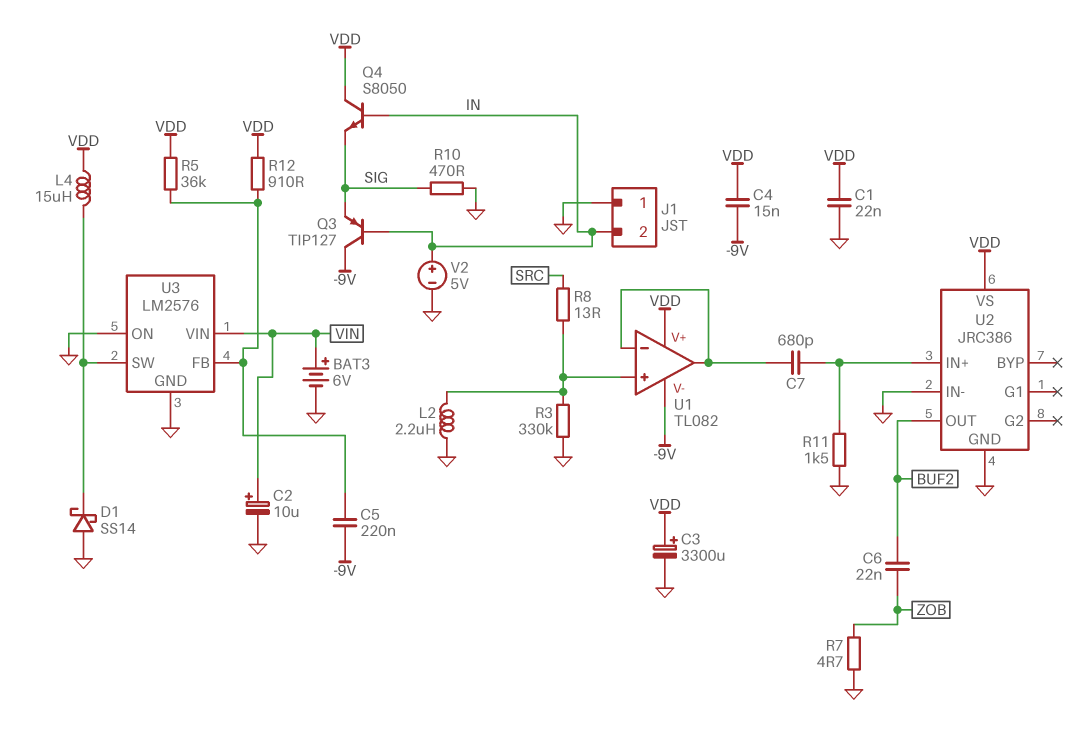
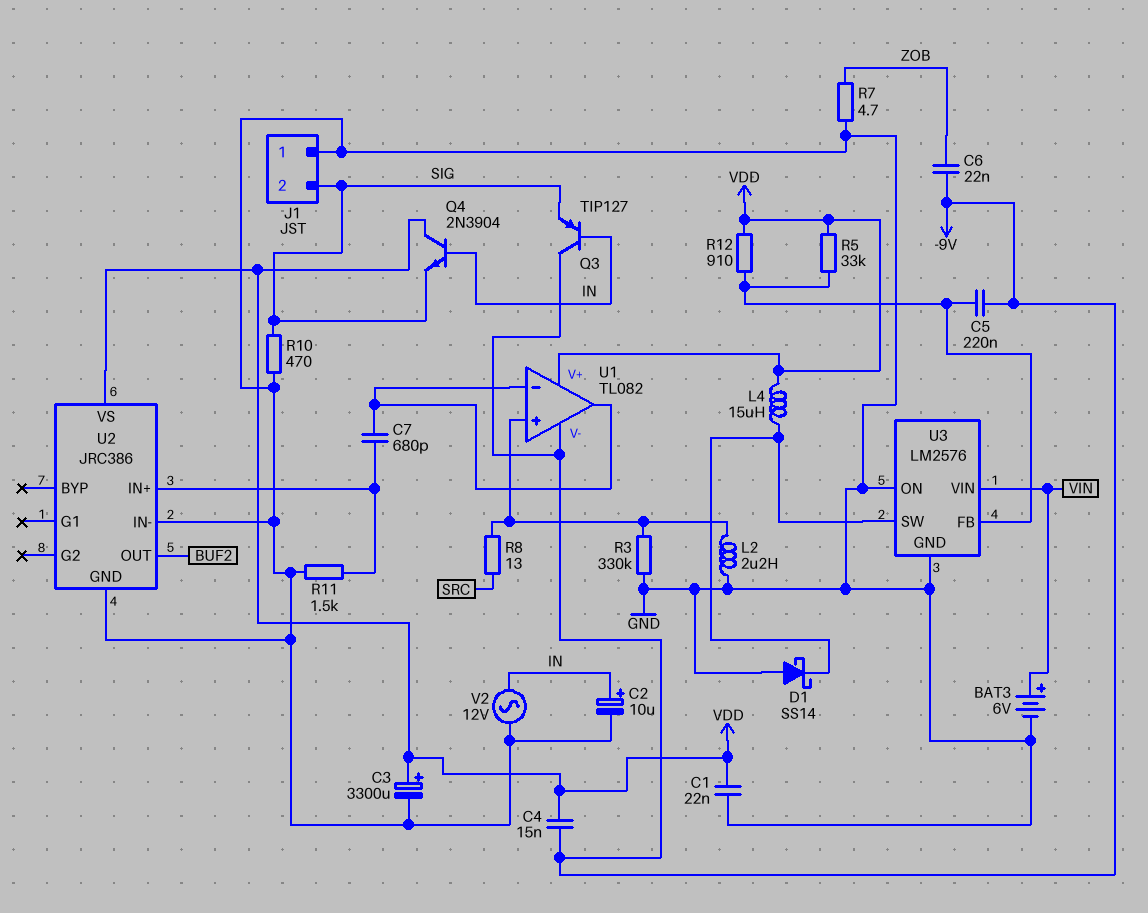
C2: 10uF (plus VIN, minus GND) -> 10uF (plus IN, minus GND)
C6: 22nF (BUF2, ZOB) -> 22nF (-9V, ZOB)
J1 pin 2: IN -> SIG
Q4: NPN S8050 (B IN, C VDD, E SIG) -> NPN 2N3904 (B IN, C VDD, E SIG)
R5: 36k (U3/FB, VDD) -> 33k (U3/FB, VDD)
V2: 5V (plus IN, minus GND) -> AC 12V (GND, IN)

